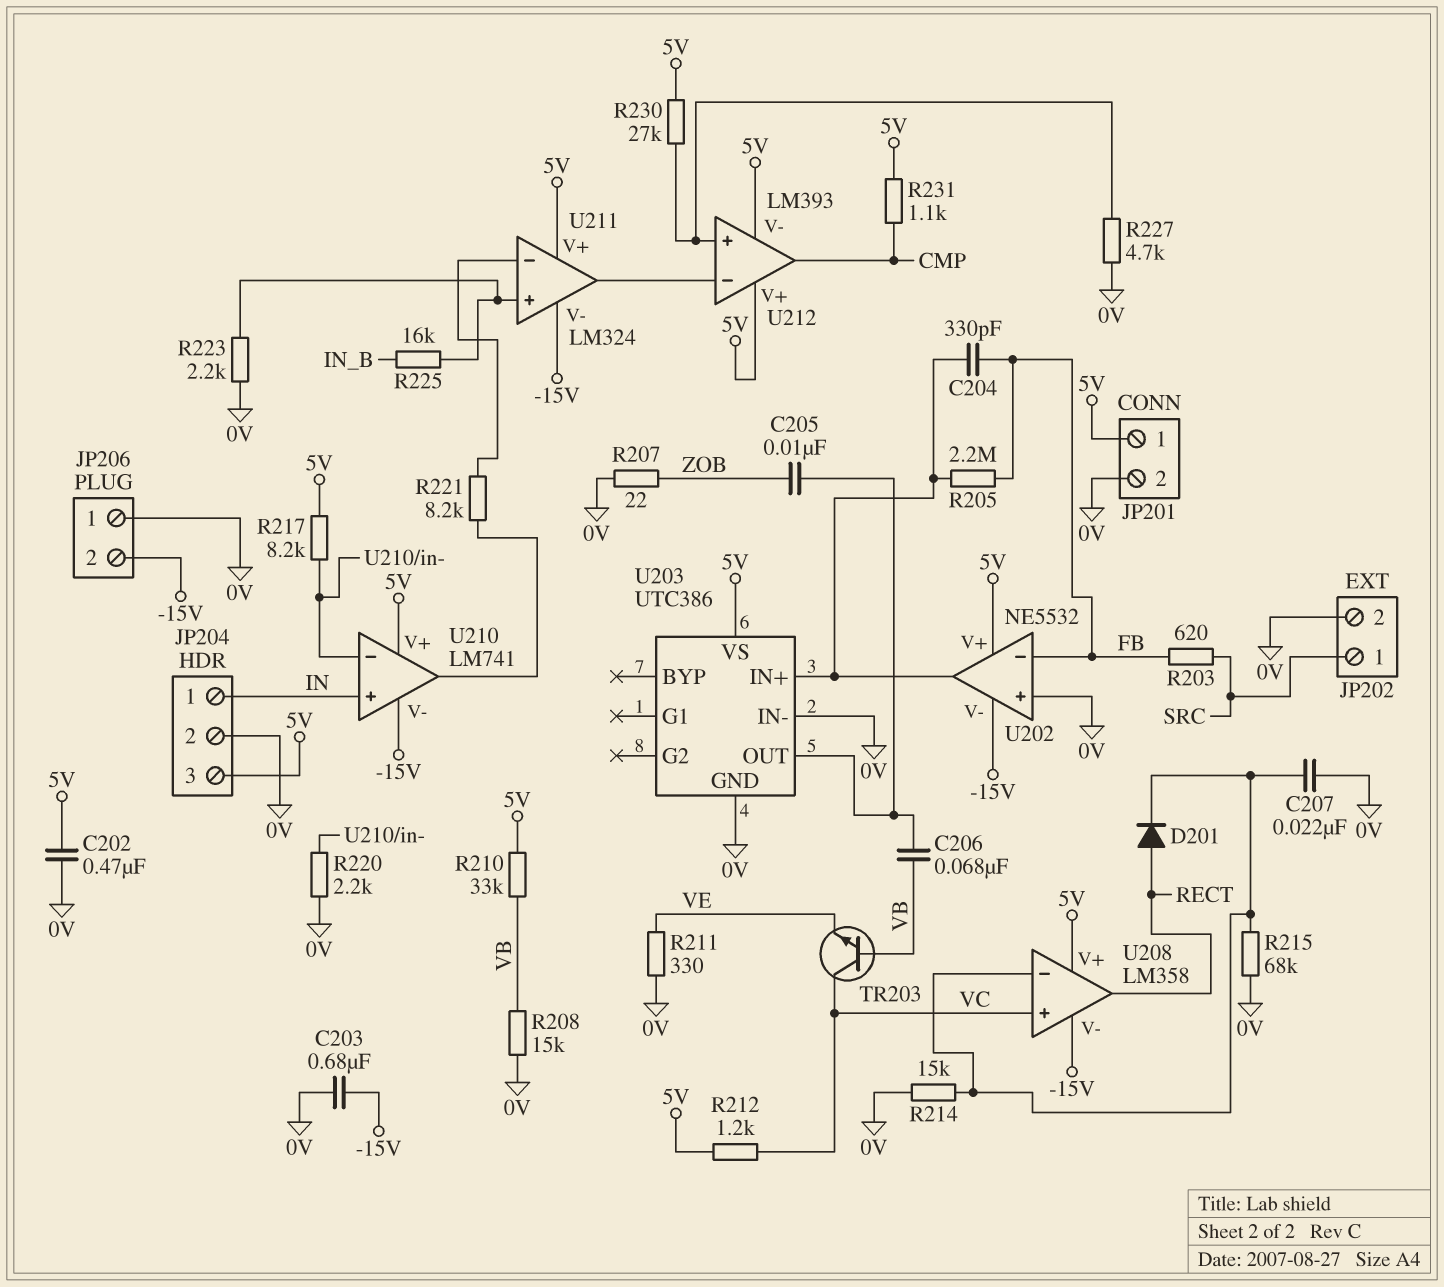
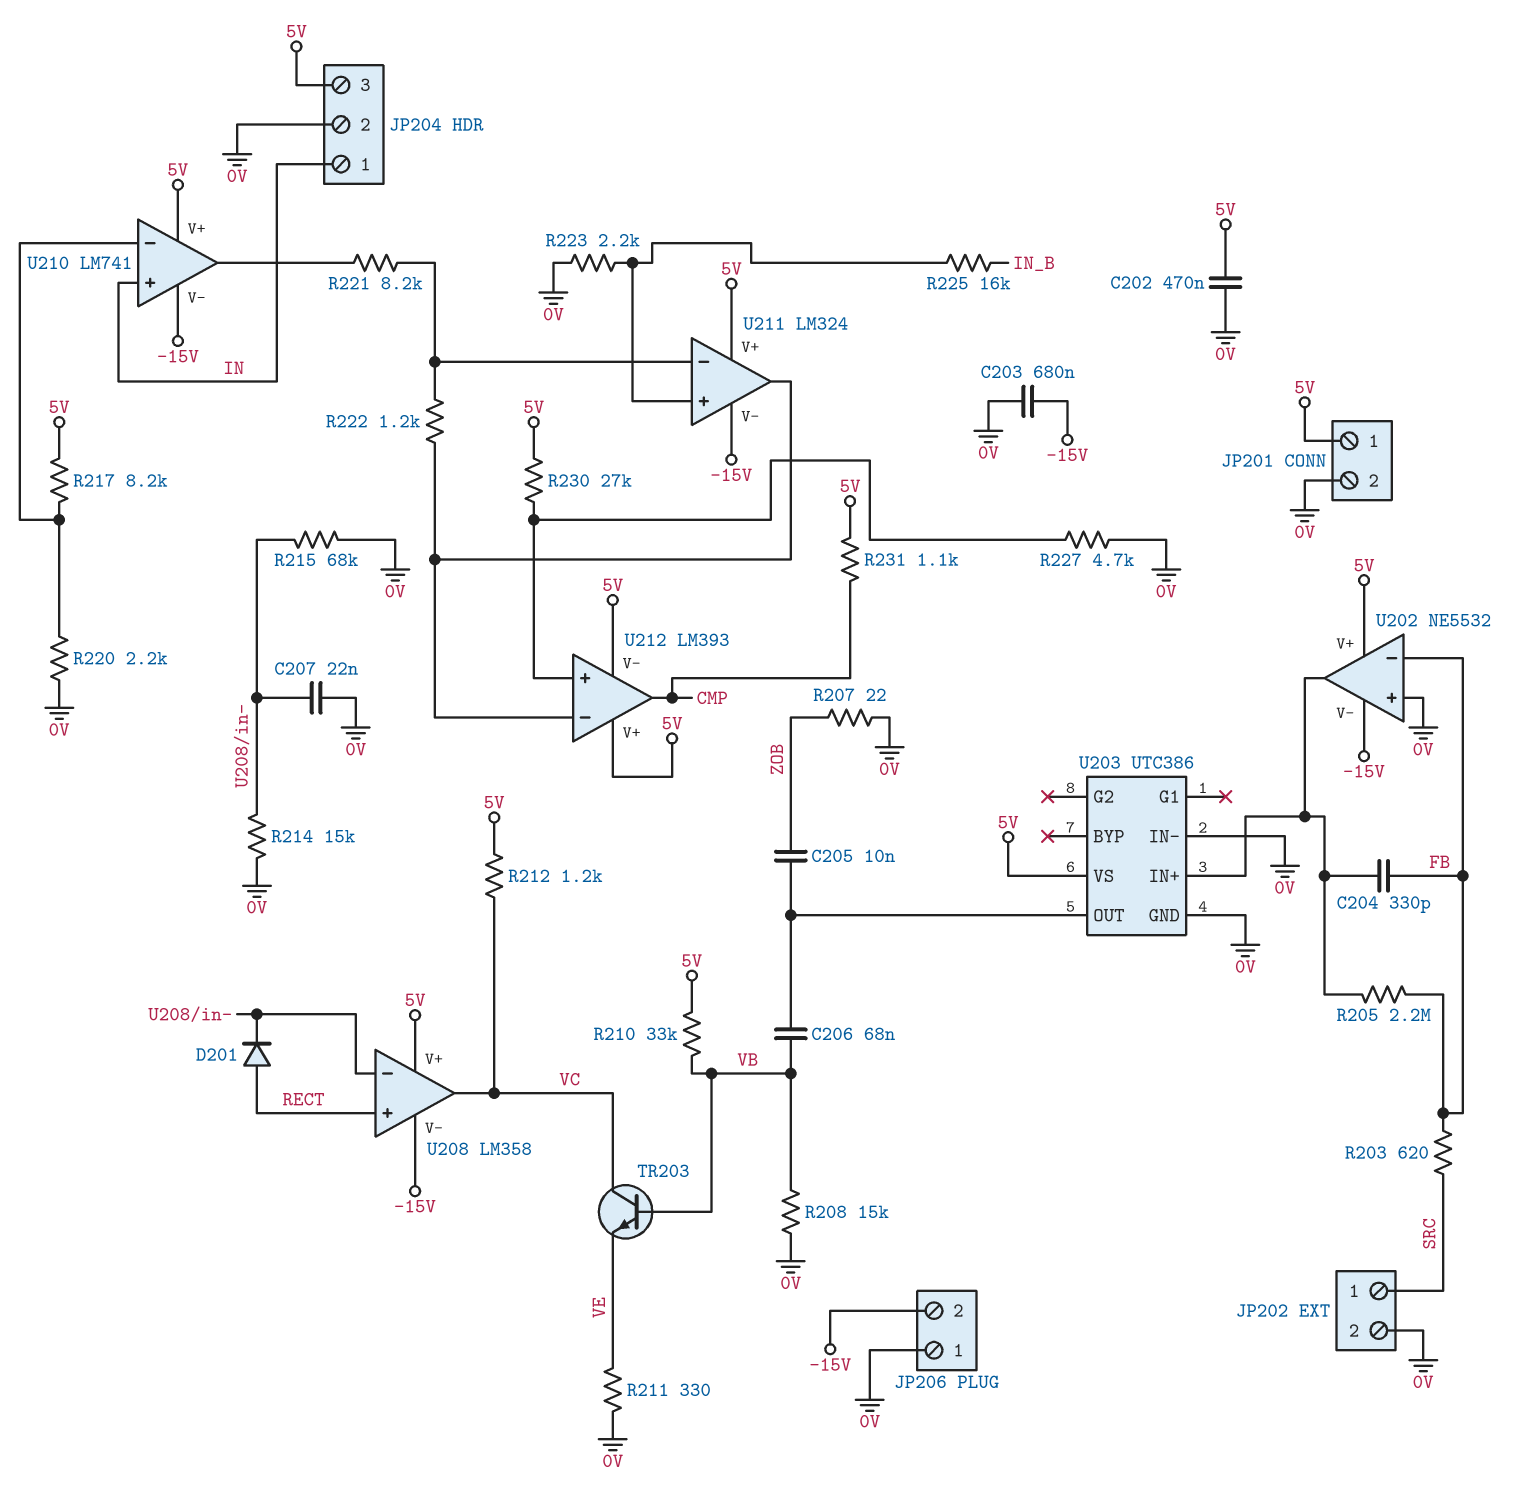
R222: none -> 1.2k (U211/in-, U211/out)
U208 pin in+: VC -> RECT
U208 pin out: RECT -> VC

